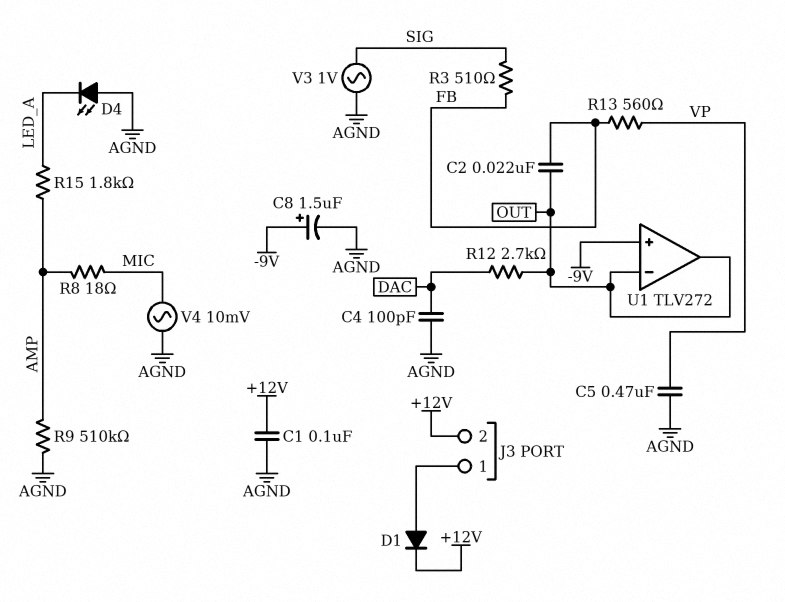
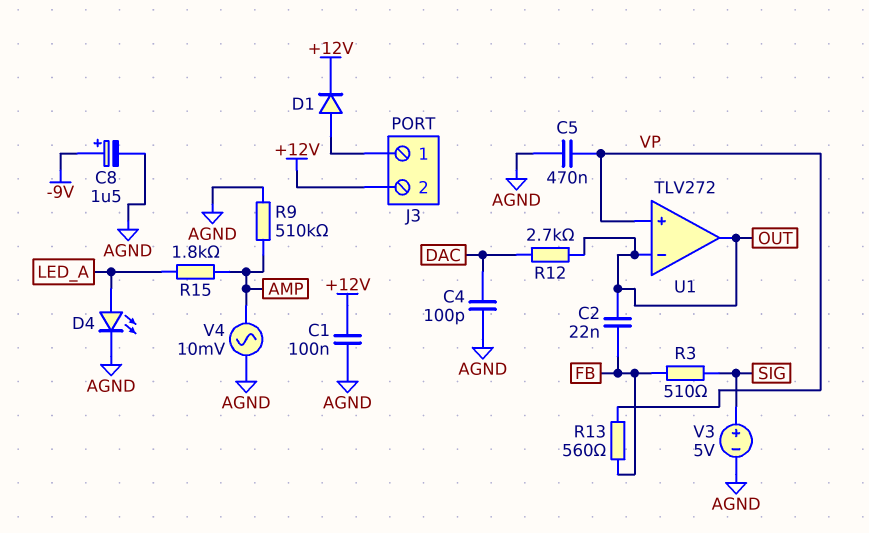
D4: LED (A AGND, K LED_A) -> LED (A LED_A, K AGND)
R8: 18 (AMP, MIC) -> none
U1 pin in+: -9V -> VP
V3: AC 1V (AGND, SIG) -> 5V (plus SIG, minus AGND)
V4: AC 10mV (AGND, MIC) -> AC 10mV (AGND, AMP)

